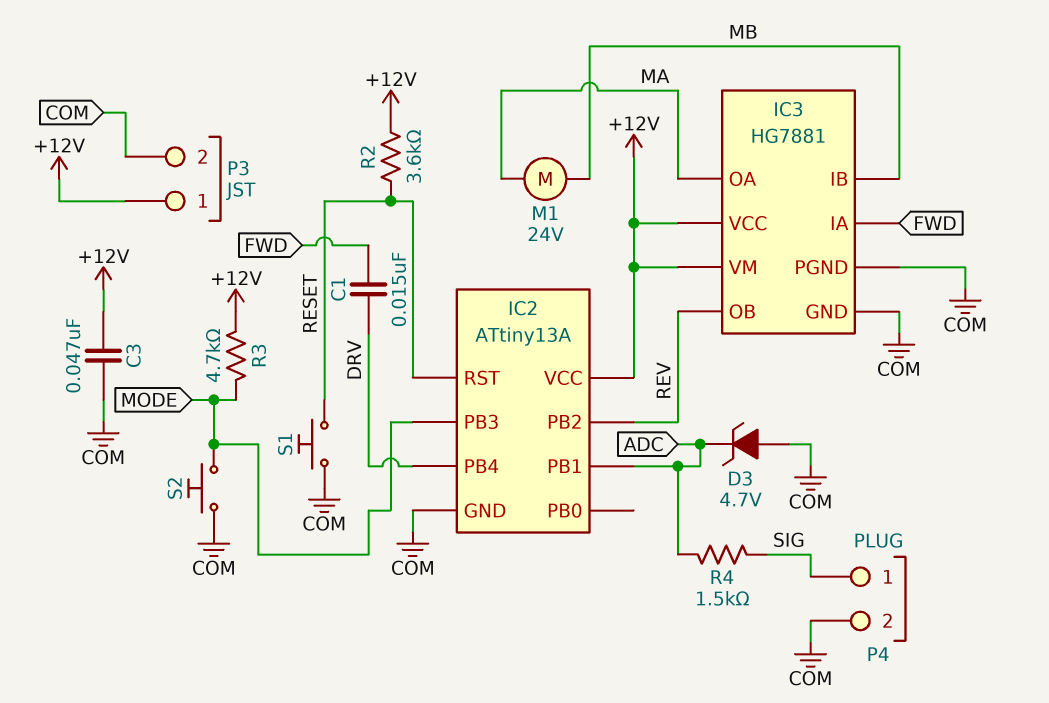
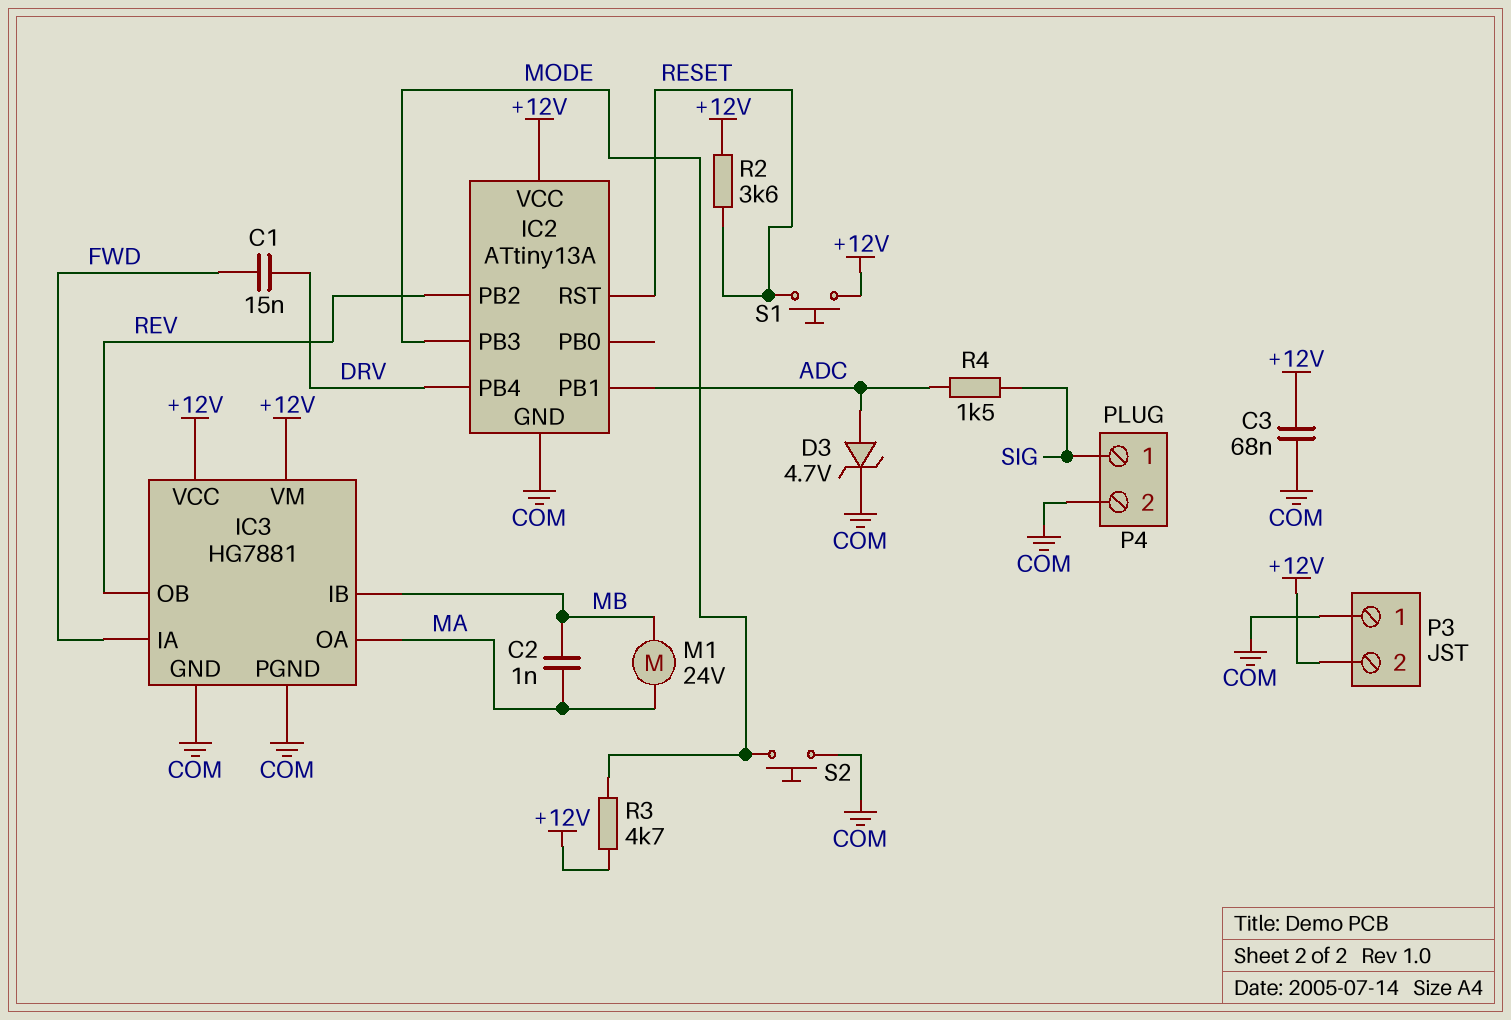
C2: none -> 1nF (MA, MB)
C3: 47nF (+12V, COM) -> 68nF (+12V, COM)
D3: zener 4.7V (A COM, K ADC) -> zener 4.7V (A ADC, K COM)
P3 pin 1: +12V -> COM
P3 pin 2: COM -> +12V
S1: button (COM, RESET) -> button (+12V, RESET)

